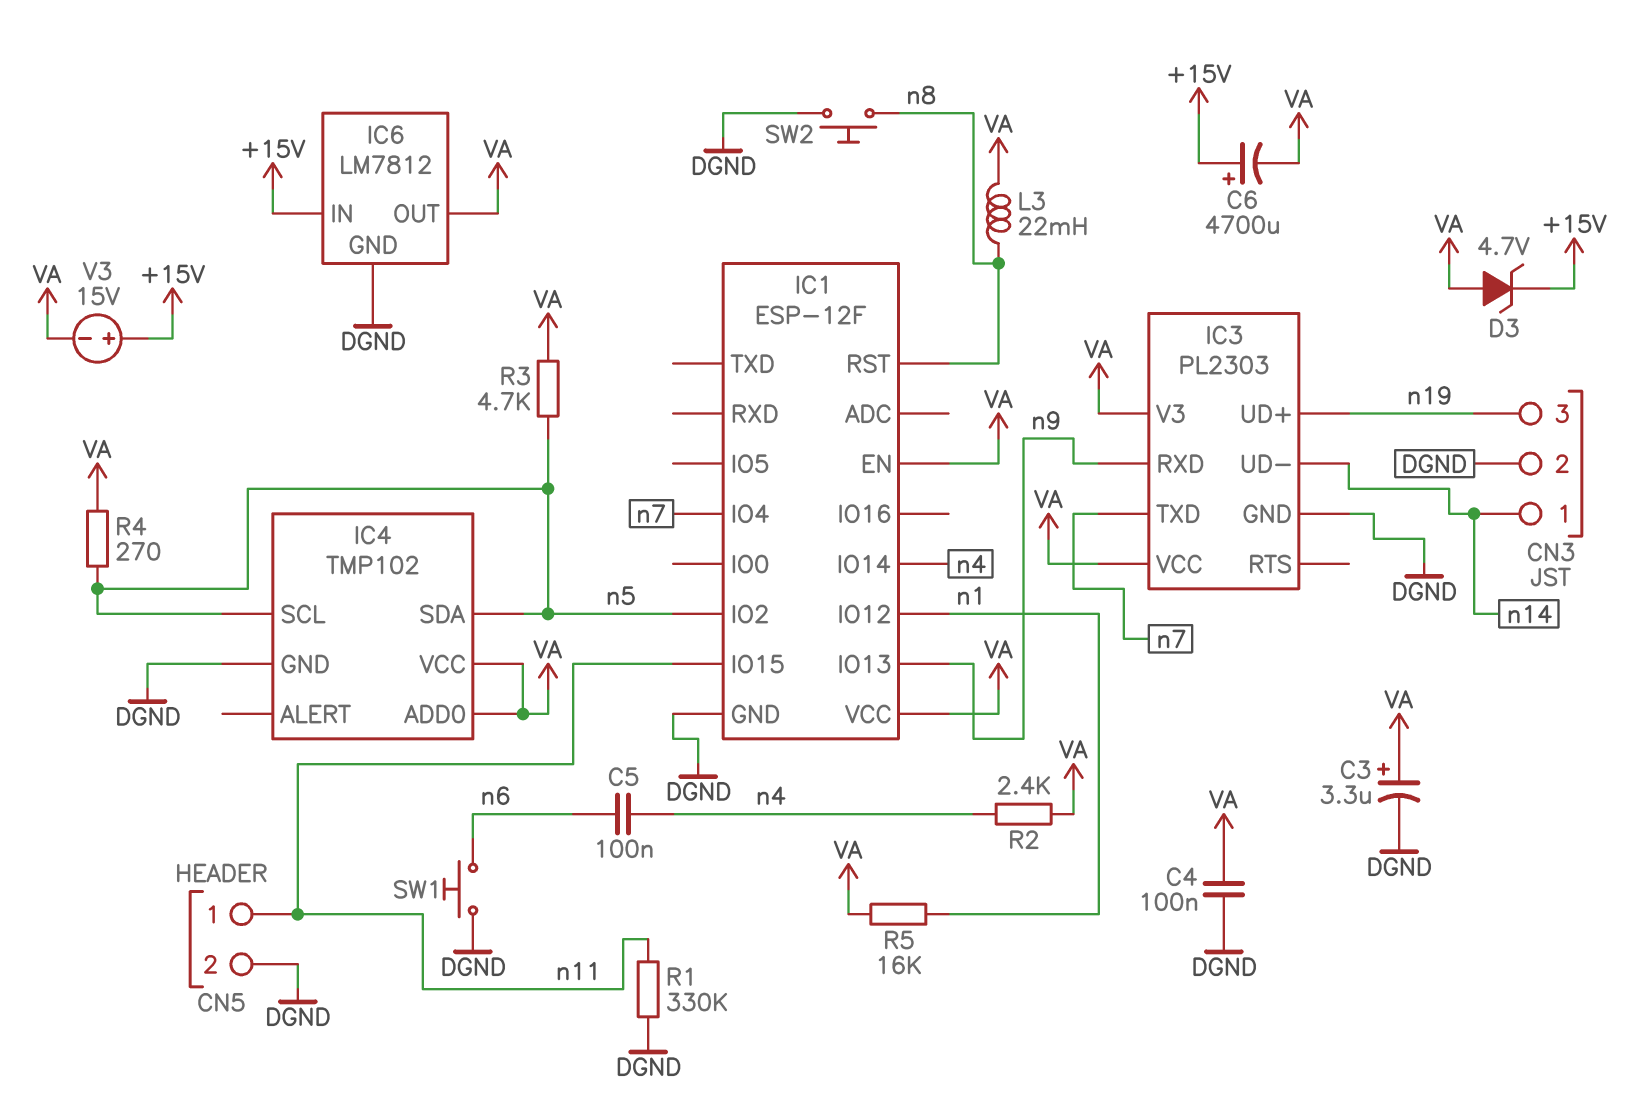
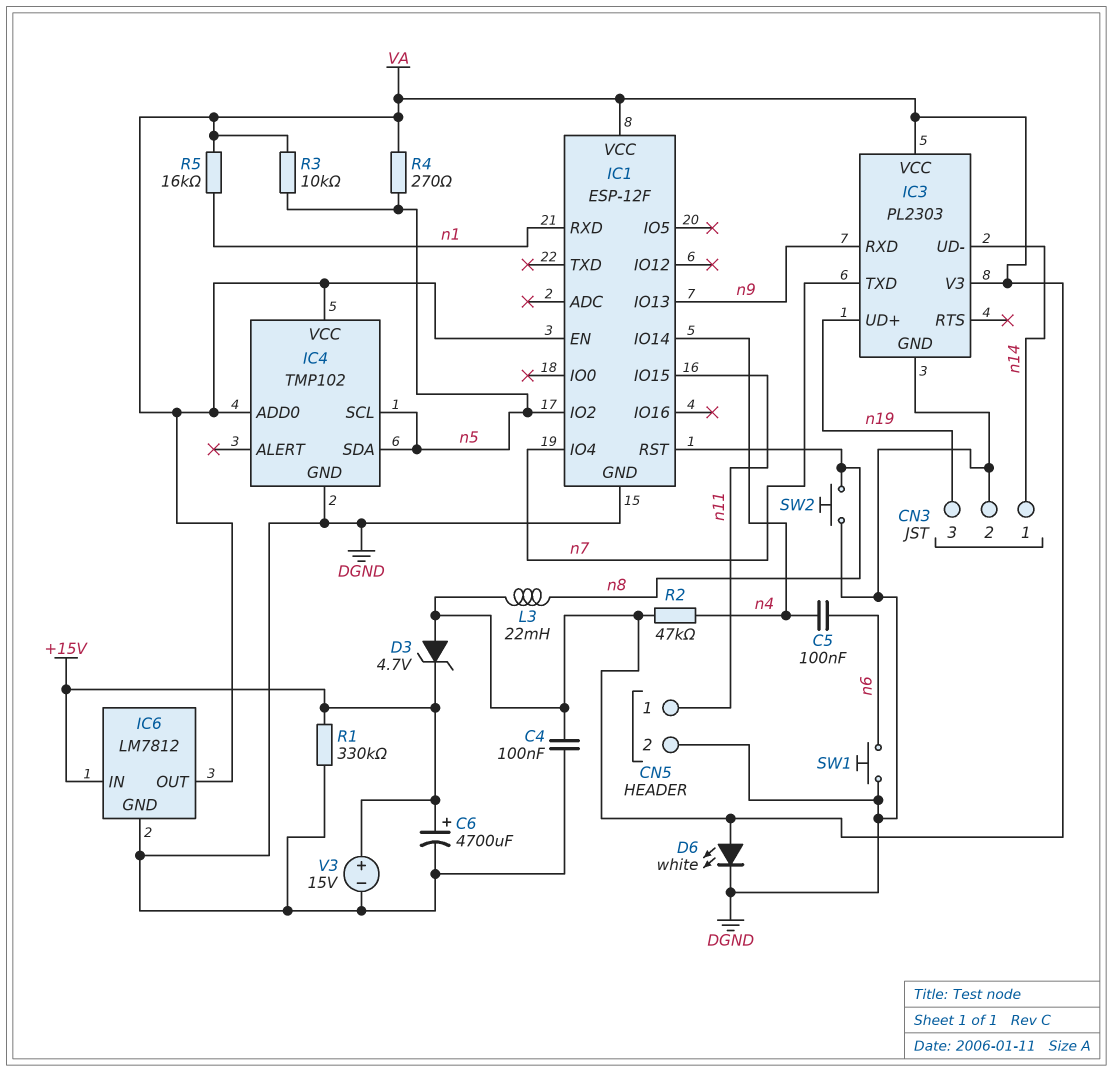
C3: 3.3uF (plus VA, minus DGND) -> none
C6: 4700uF (plus +15V, minus VA) -> 4700uF (plus +15V, minus DGND)
D6: none -> LED white (A VA, K DGND)
IC1 pin IO12: n1 -> none
IC1 pin RXD: none -> n1
R1: 330k (DGND, n11) -> 330k (+15V, DGND)
R2: 2.4k (VA, n4) -> 47k (VA, n4)
R3: 4.7k (VA, n5) -> 10k (VA, n5)
V3: 15V (plus +15V, minus VA) -> 15V (plus +15V, minus DGND)

